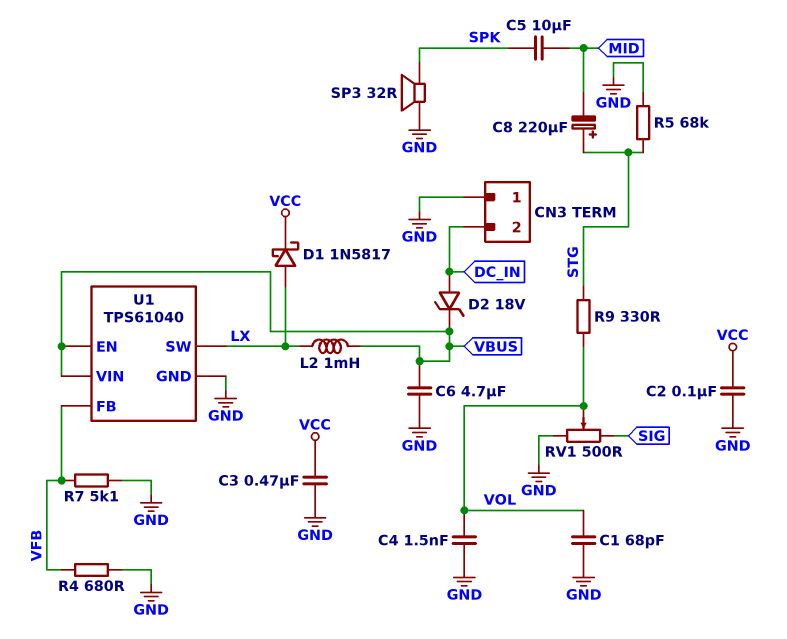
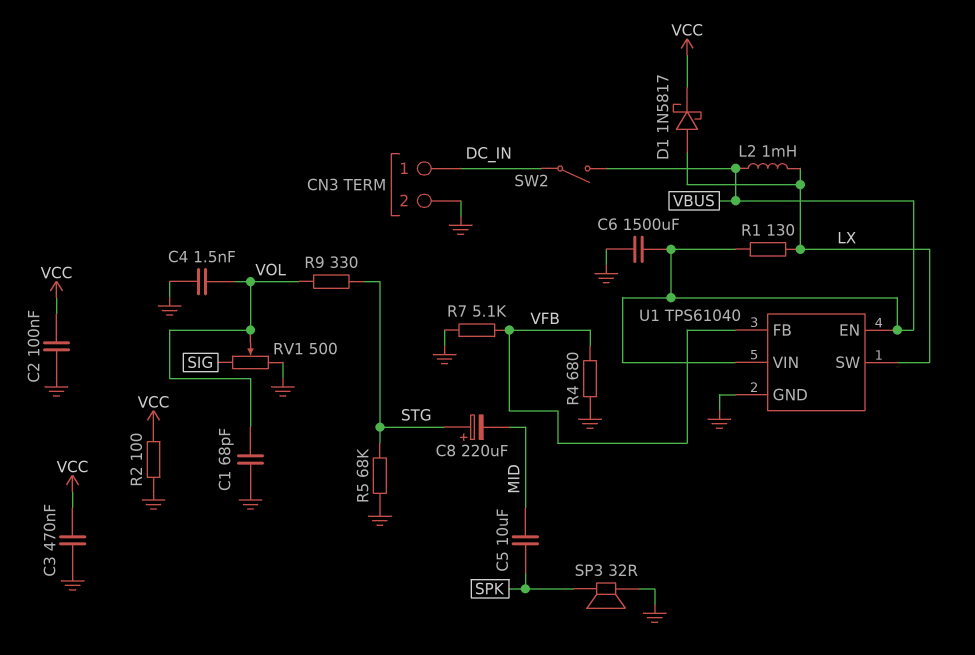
C6: 4.7uF (GND, VBUS) -> 1500uF (GND, VBUS)
CN3 pin 1: GND -> DC_IN
CN3 pin 2: DC_IN -> GND
D2: zener 18V (A DC_IN, K VBUS) -> none
R1: none -> 130 (LX, VBUS)
R2: none -> 100 (GND, VCC)
SW2: none -> switch (DC_IN, VBUS)

